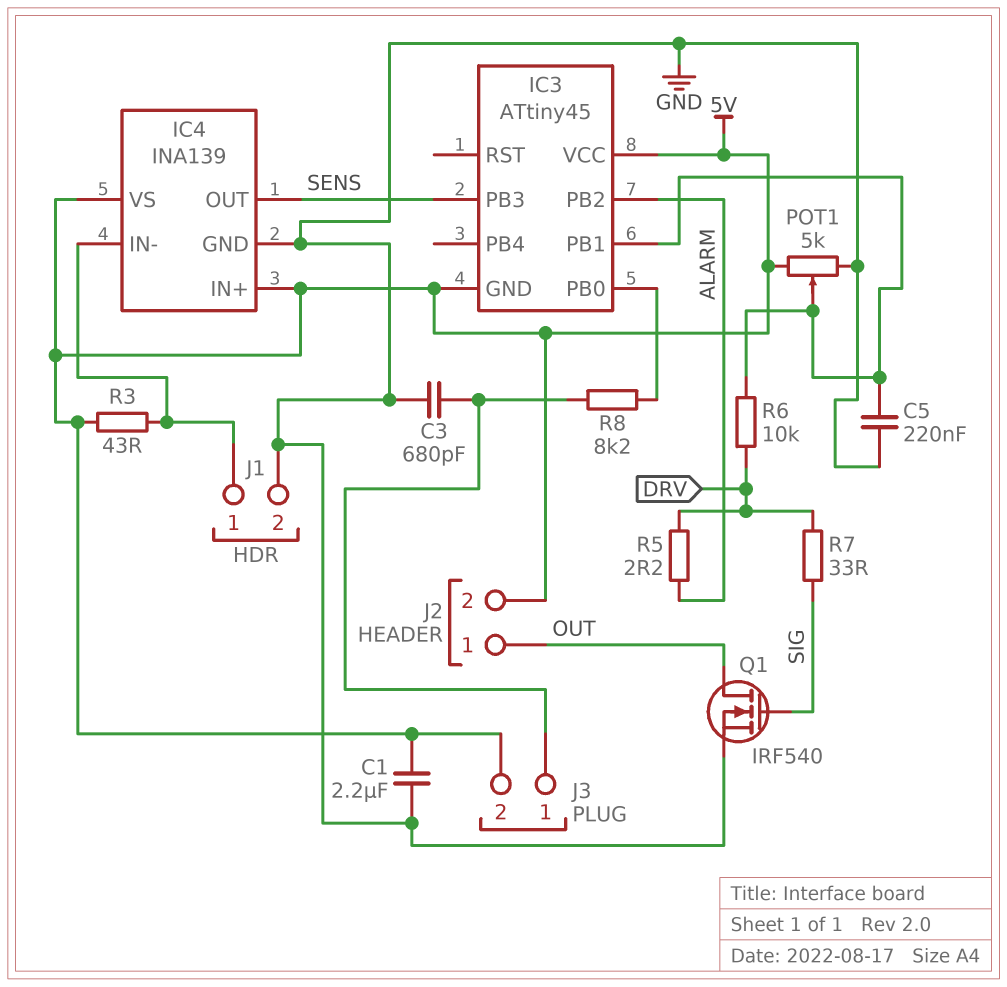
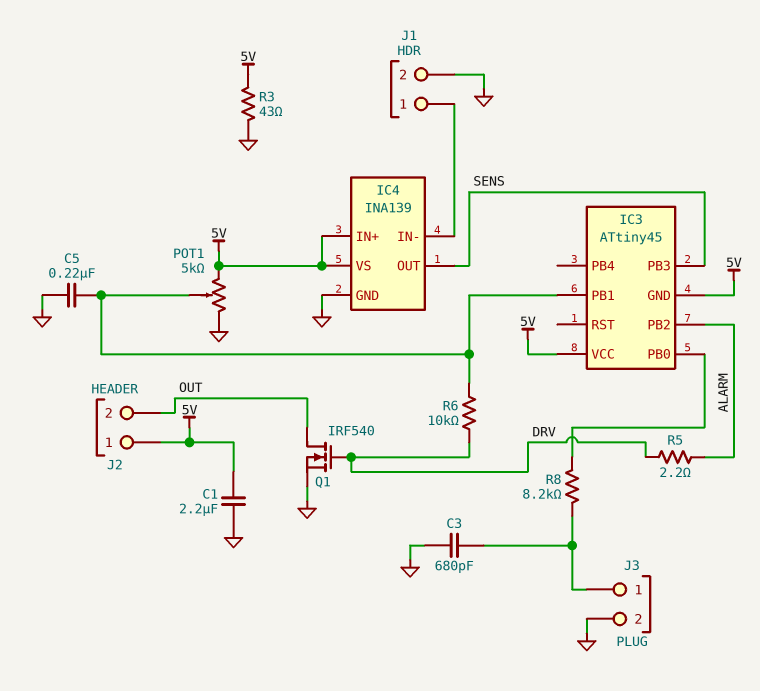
J2 pin 1: OUT -> 5V
J2 pin 2: 5V -> OUT
J3 pin 2: 5V -> GND
Q1: NMOS IRF540 (G SIG, D OUT, S GND) -> NMOS IRF540 (G DRV, D OUT, S GND)
R3: 43 (5V, IC4/IN-) -> 43 (5V, GND)
R7: 33 (DRV, SIG) -> none

